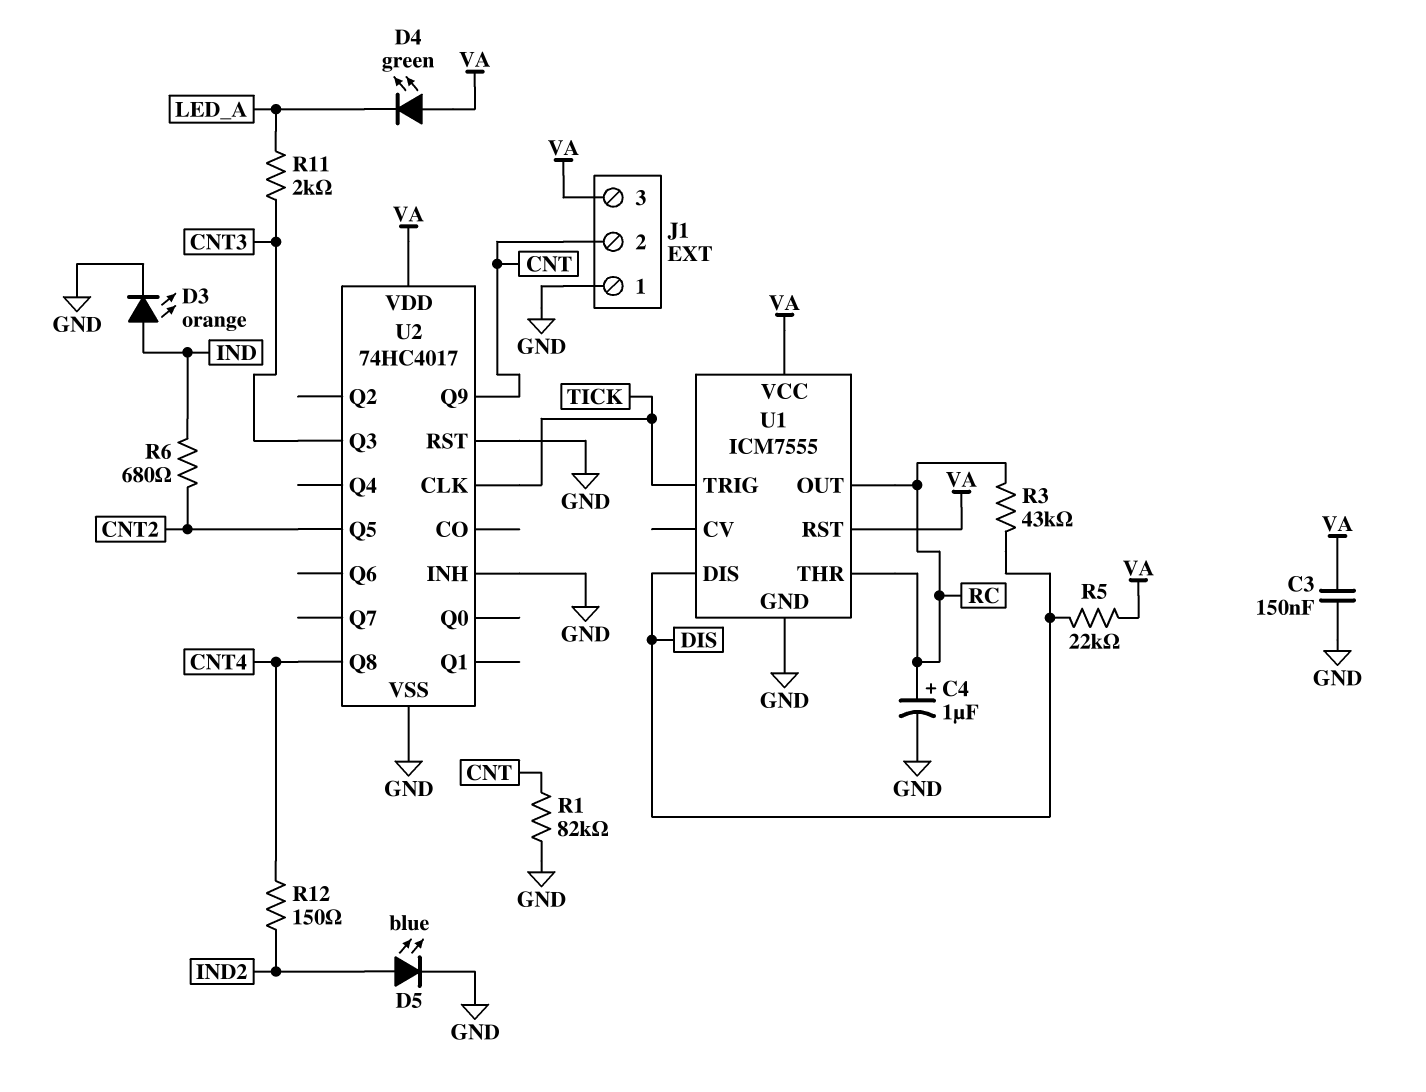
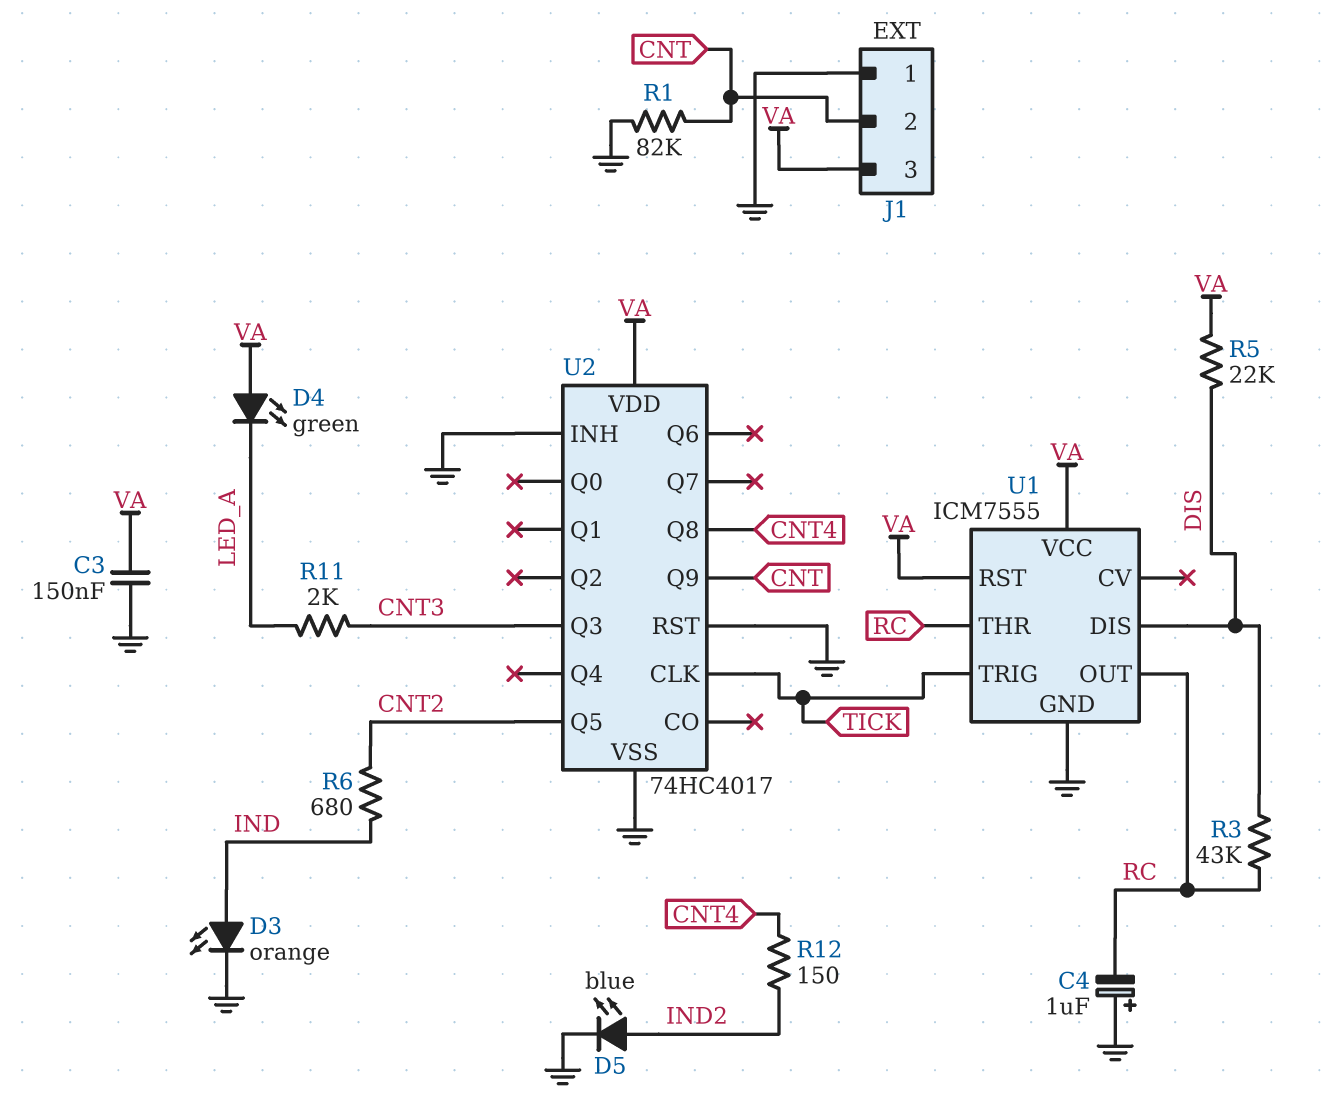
C4: 1uF (plus RC, minus GND) -> 1uF (plus GND, minus RC)

